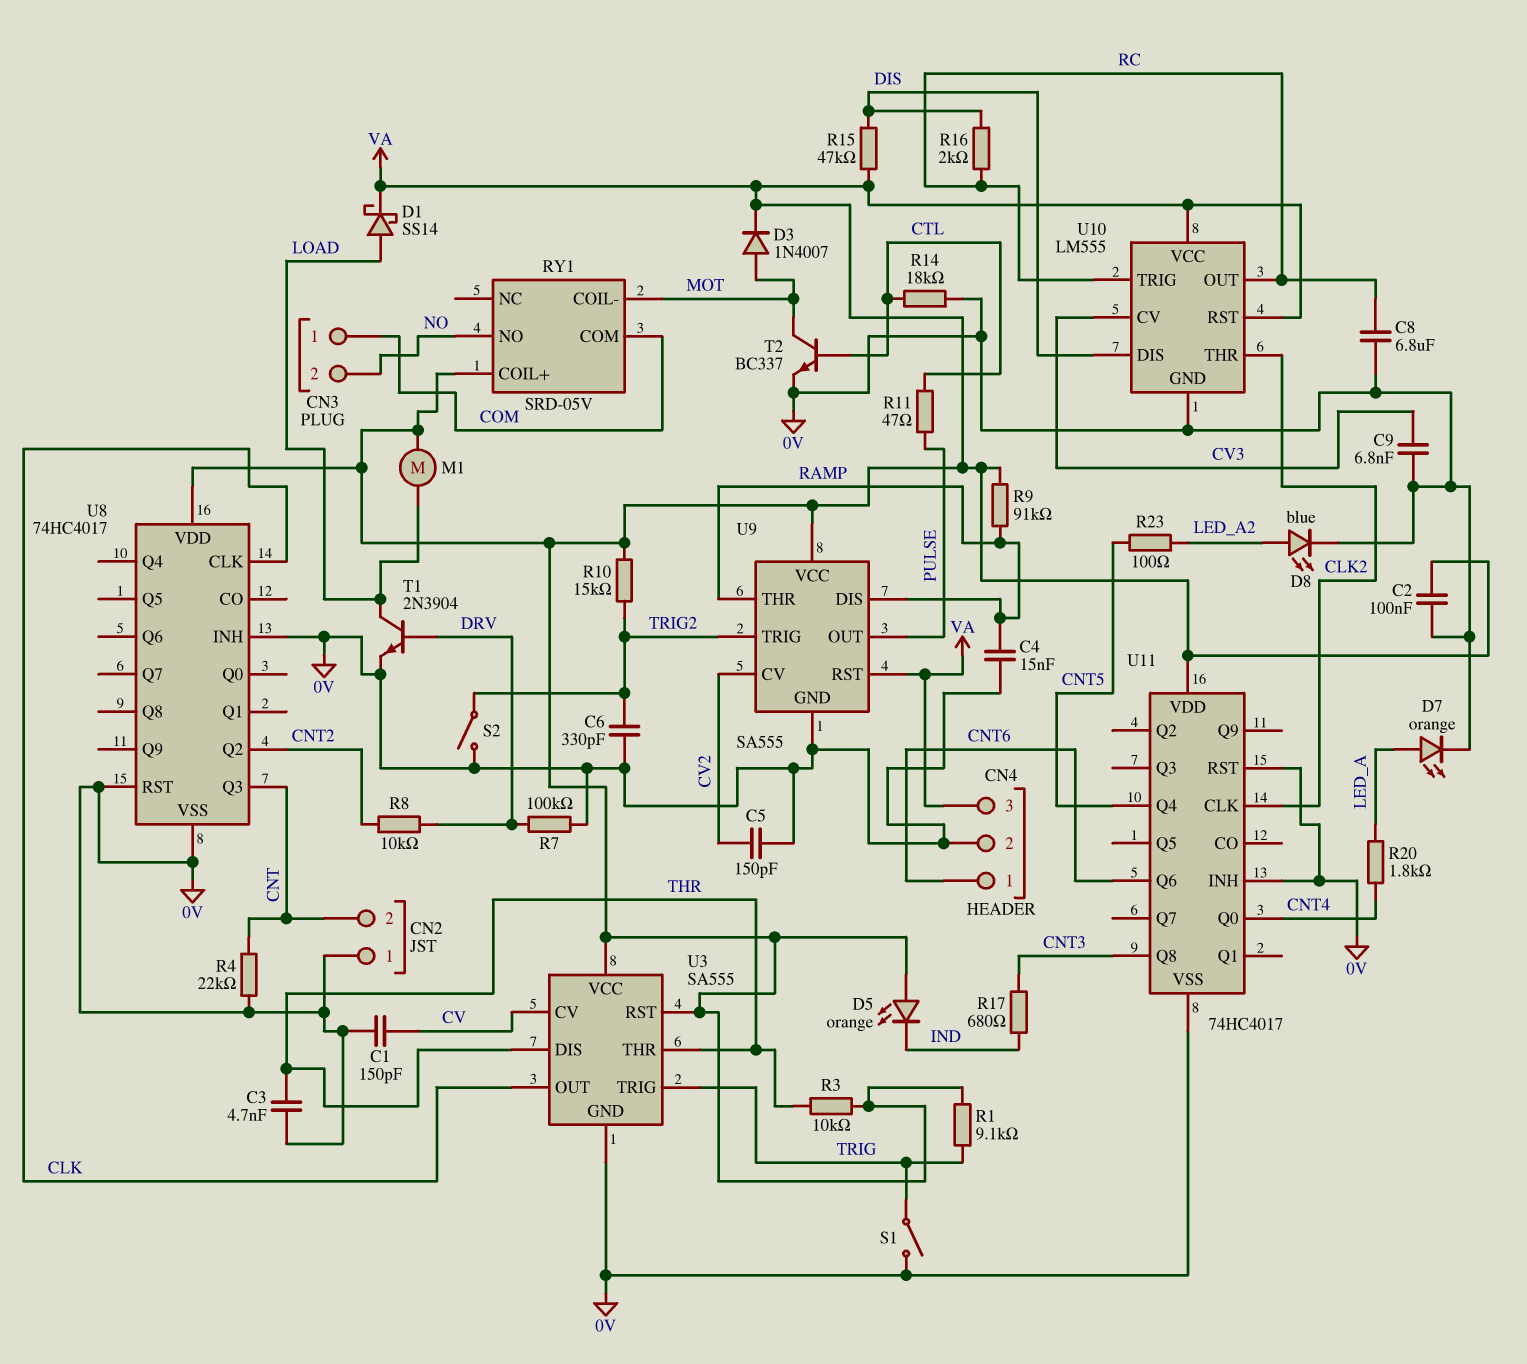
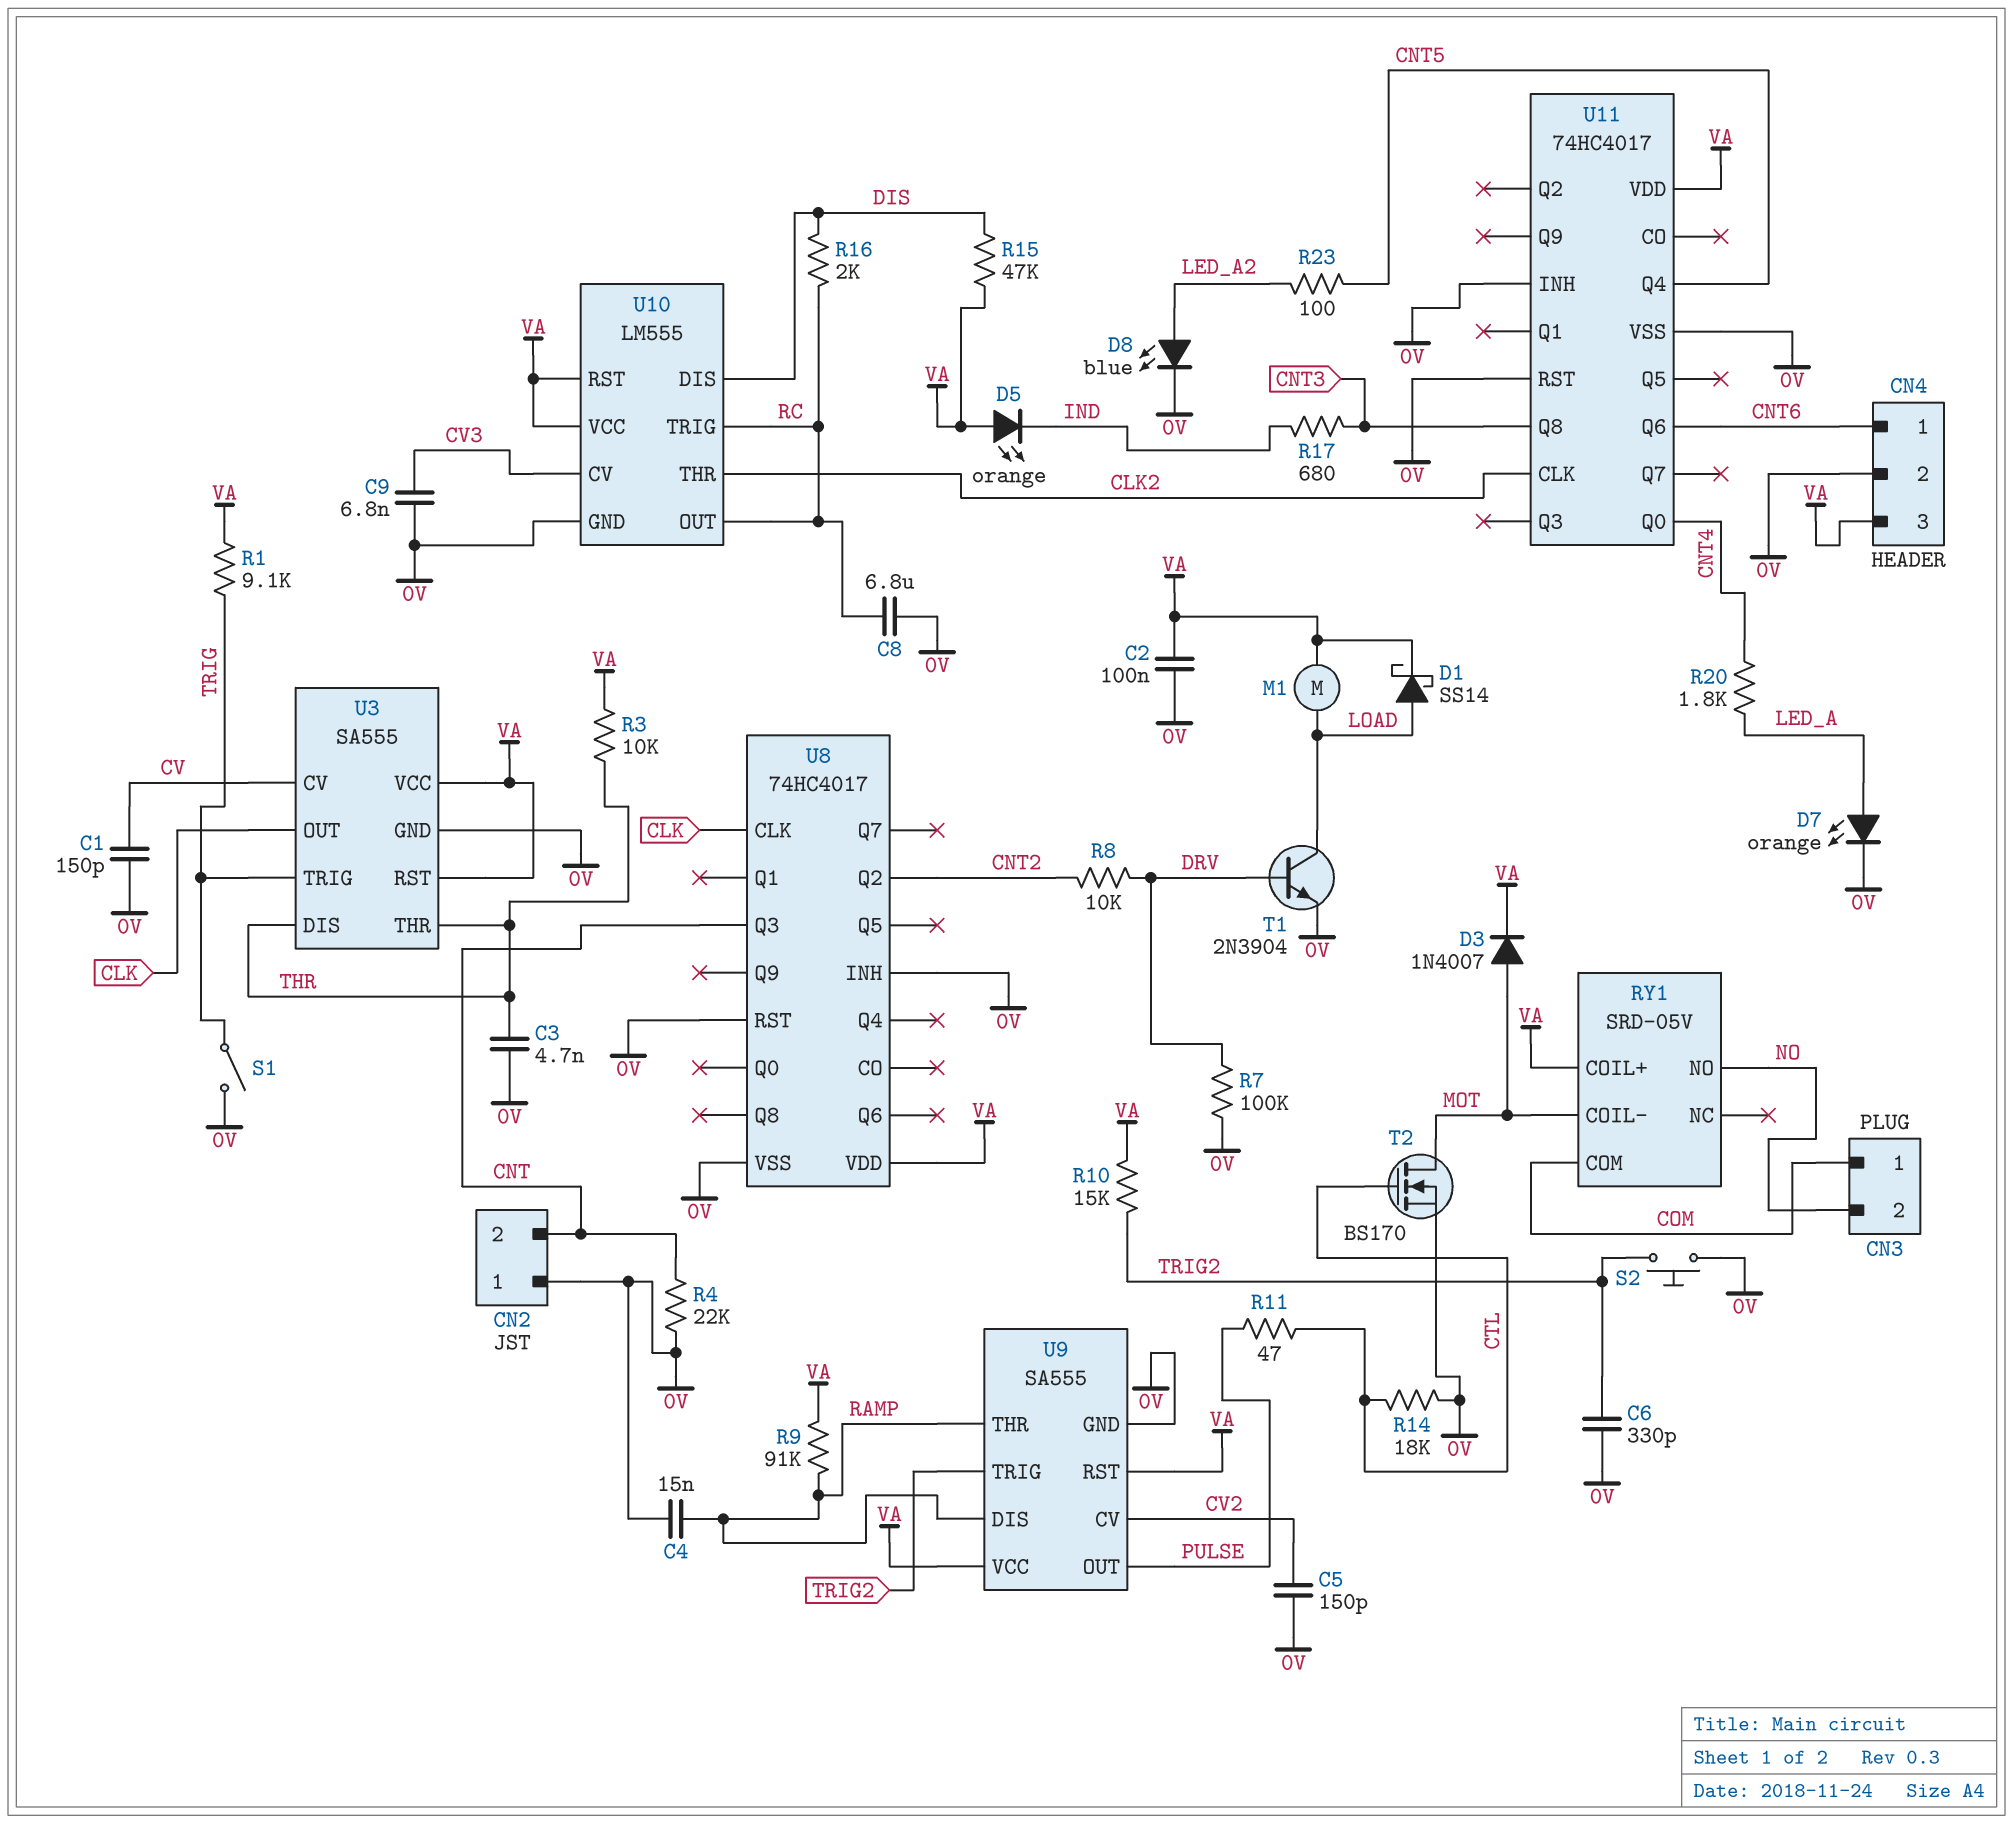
S2: switch (0V, TRIG2) -> button (0V, TRIG2)
T2: NPN BC337 (B CTL, C MOT, E 0V) -> NMOS BS170 (G CTL, D MOT, S 0V)

